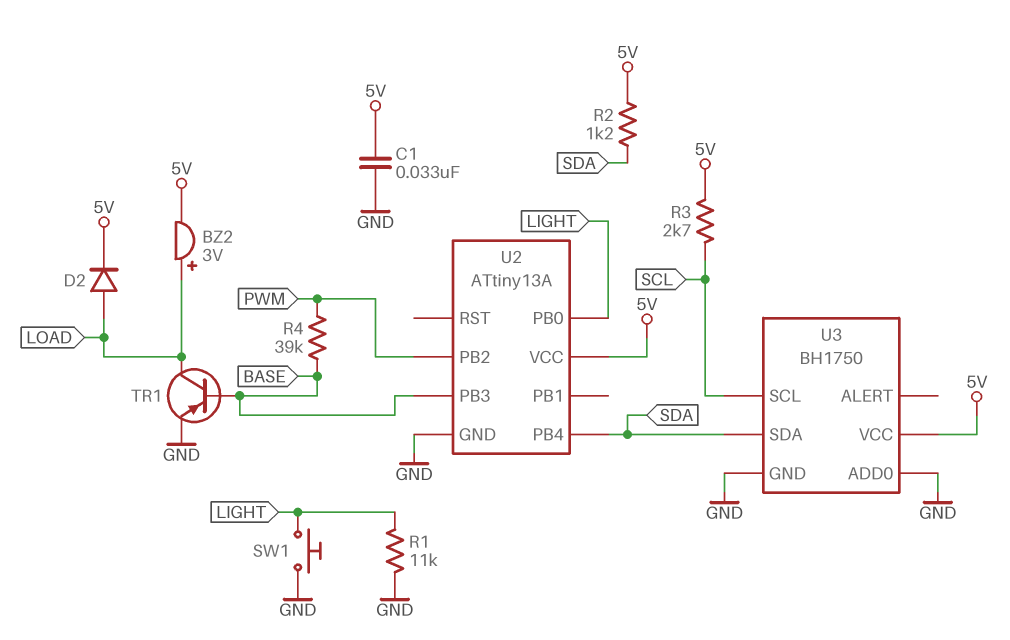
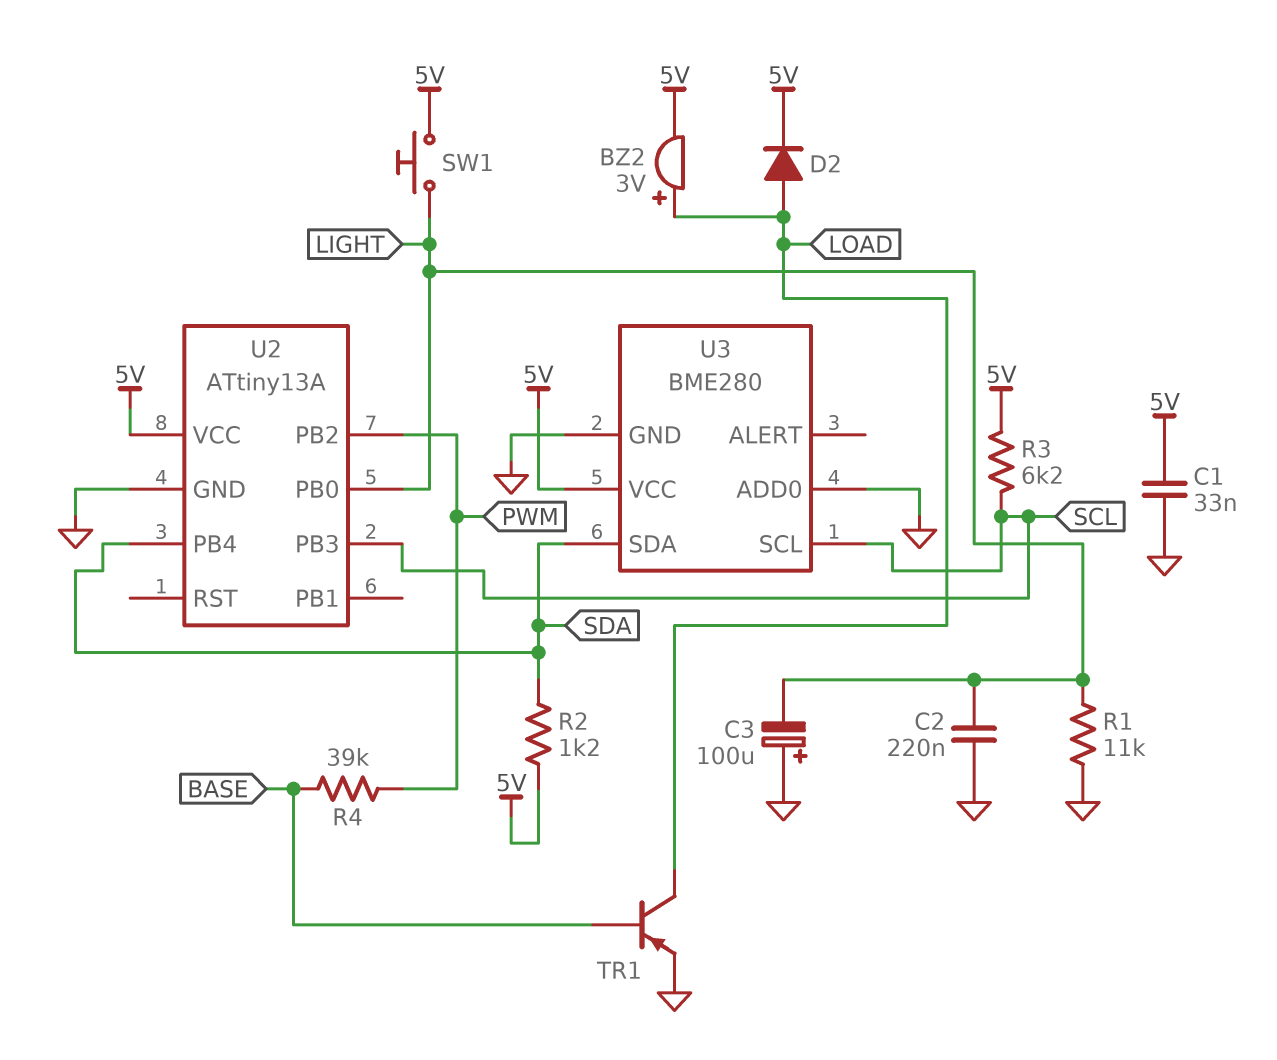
C2: none -> 220nF (GND, LIGHT)
C3: none -> 100uF (plus GND, minus LIGHT)
R3: 2.7k (5V, SCL) -> 6.2k (5V, SCL)
SW1: button (GND, LIGHT) -> button (5V, LIGHT)
U2 pin PB3: BASE -> SCL
U3: BH1750 -> BME280

